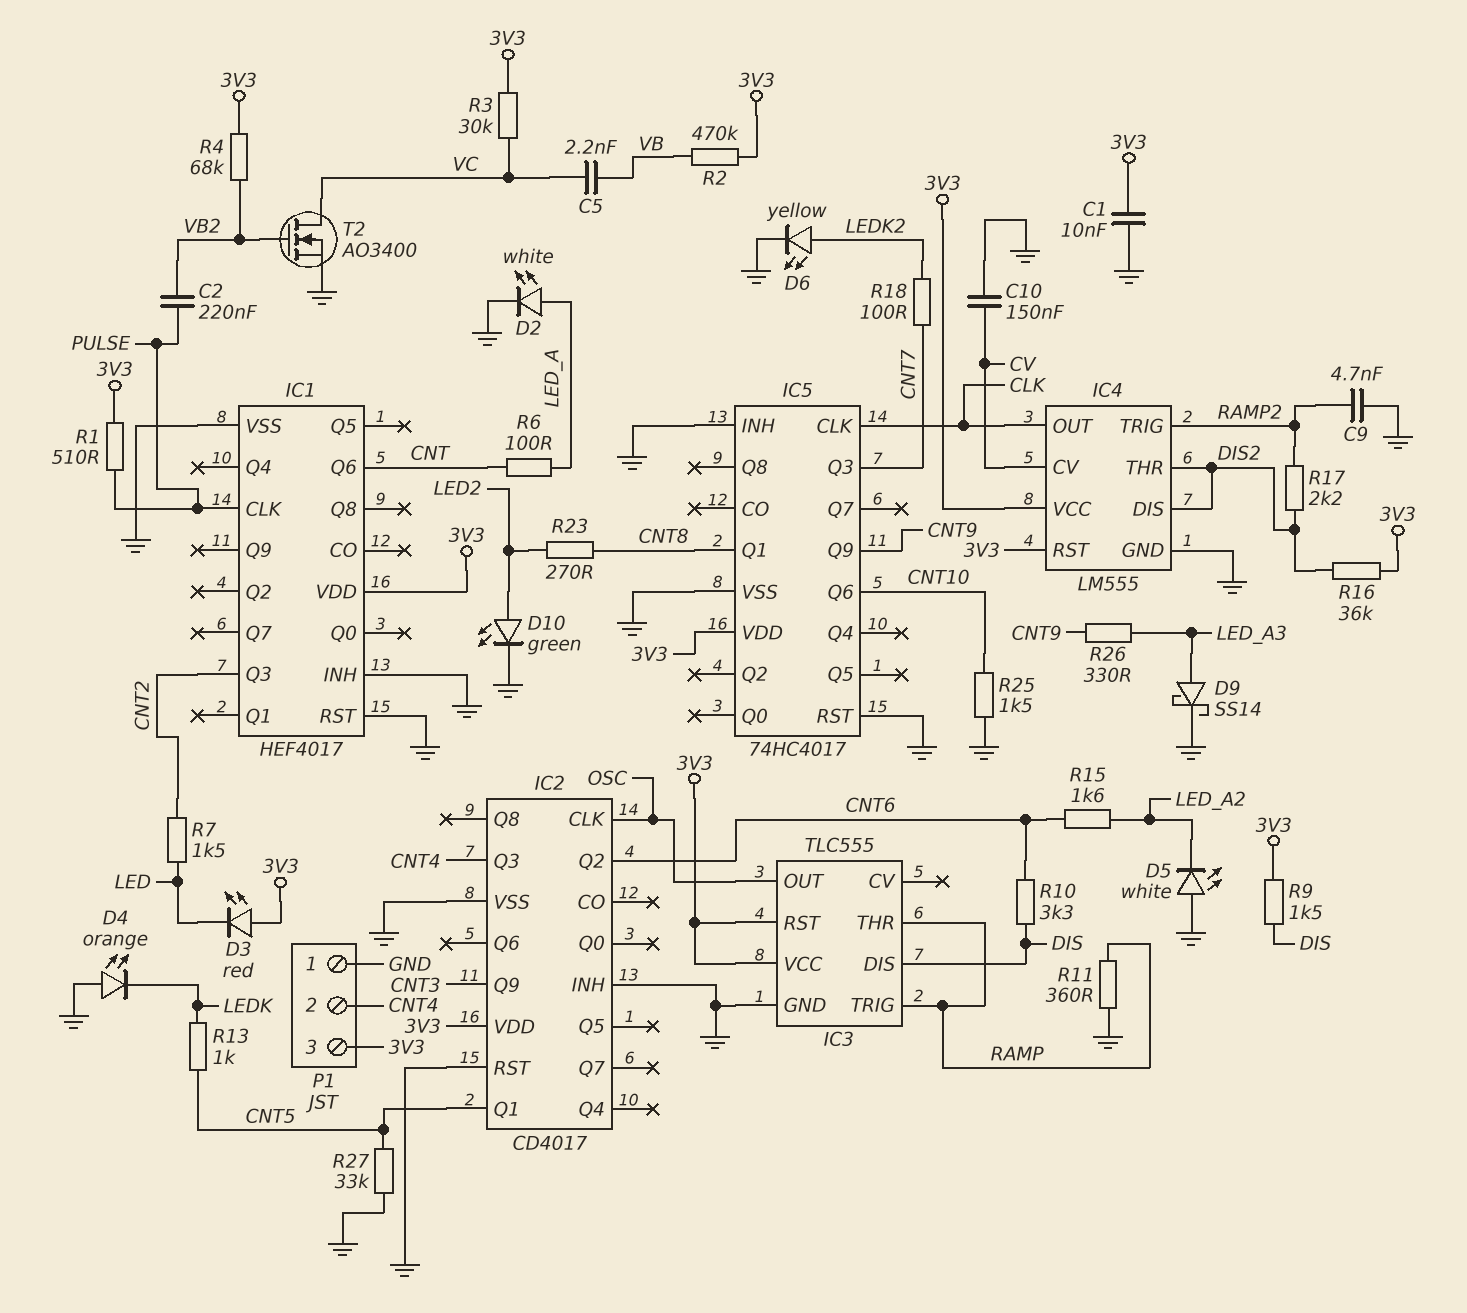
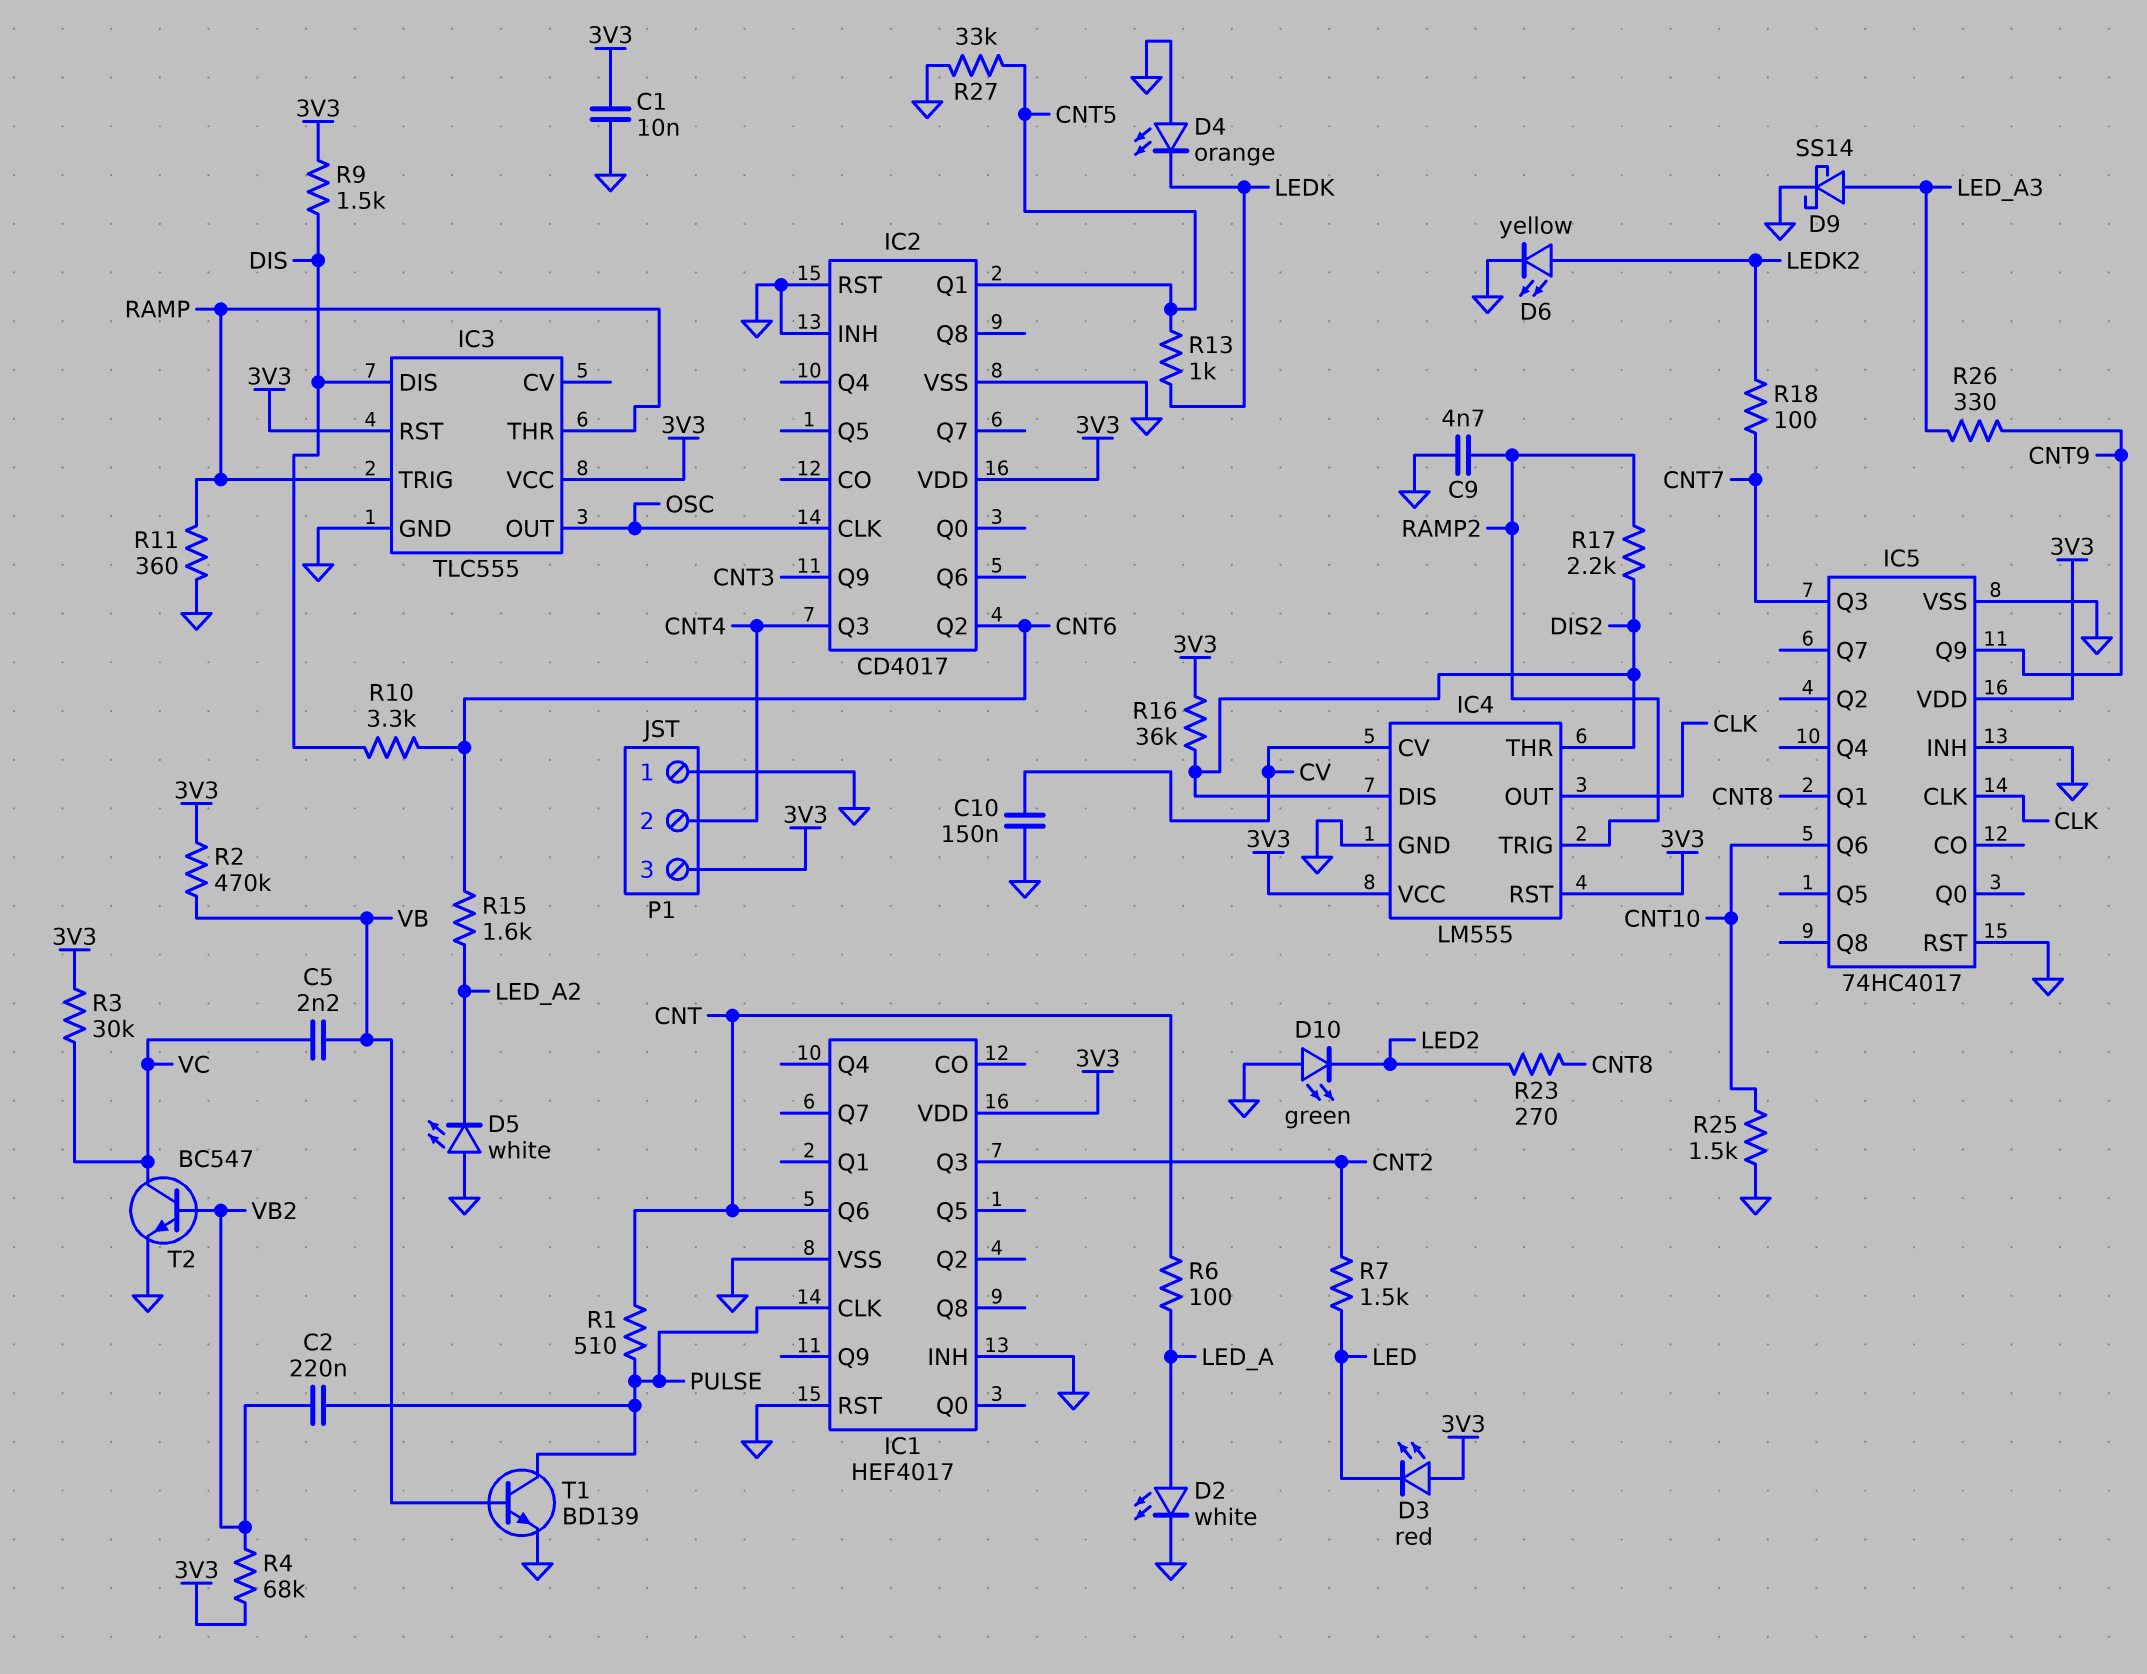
D10: LED green (A LED2, K GND) -> LED green (A GND, K LED2)
R1: 510 (3V3, PULSE) -> 510 (CNT, PULSE)
T1: none -> NPN BD139 (B VB, C PULSE, E GND)
T2: NMOS AO3400 (G VB2, D VC, S GND) -> NPN BC547 (B VB2, C VC, E GND)

